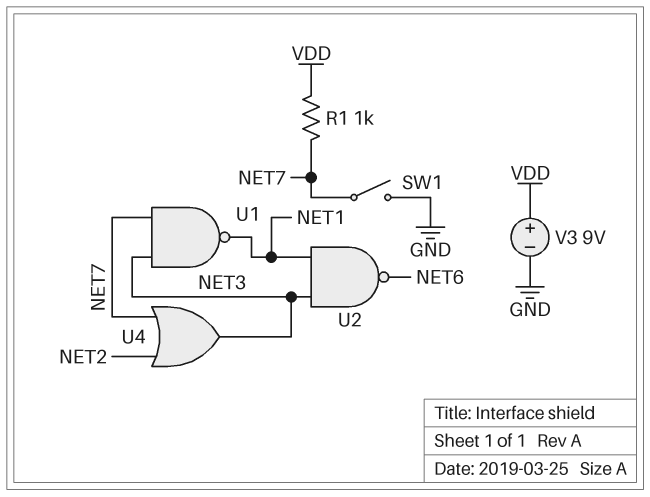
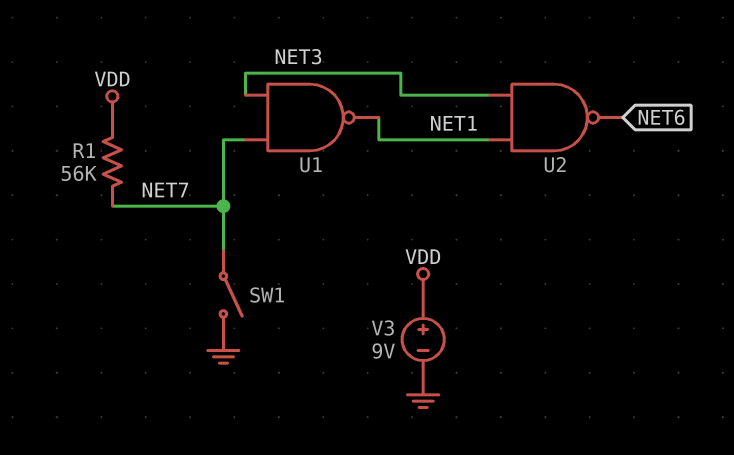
R1: 1k (NET7, VDD) -> 56k (NET7, VDD)
U4: OR (in NET2, in NET7, out NET3) -> none

